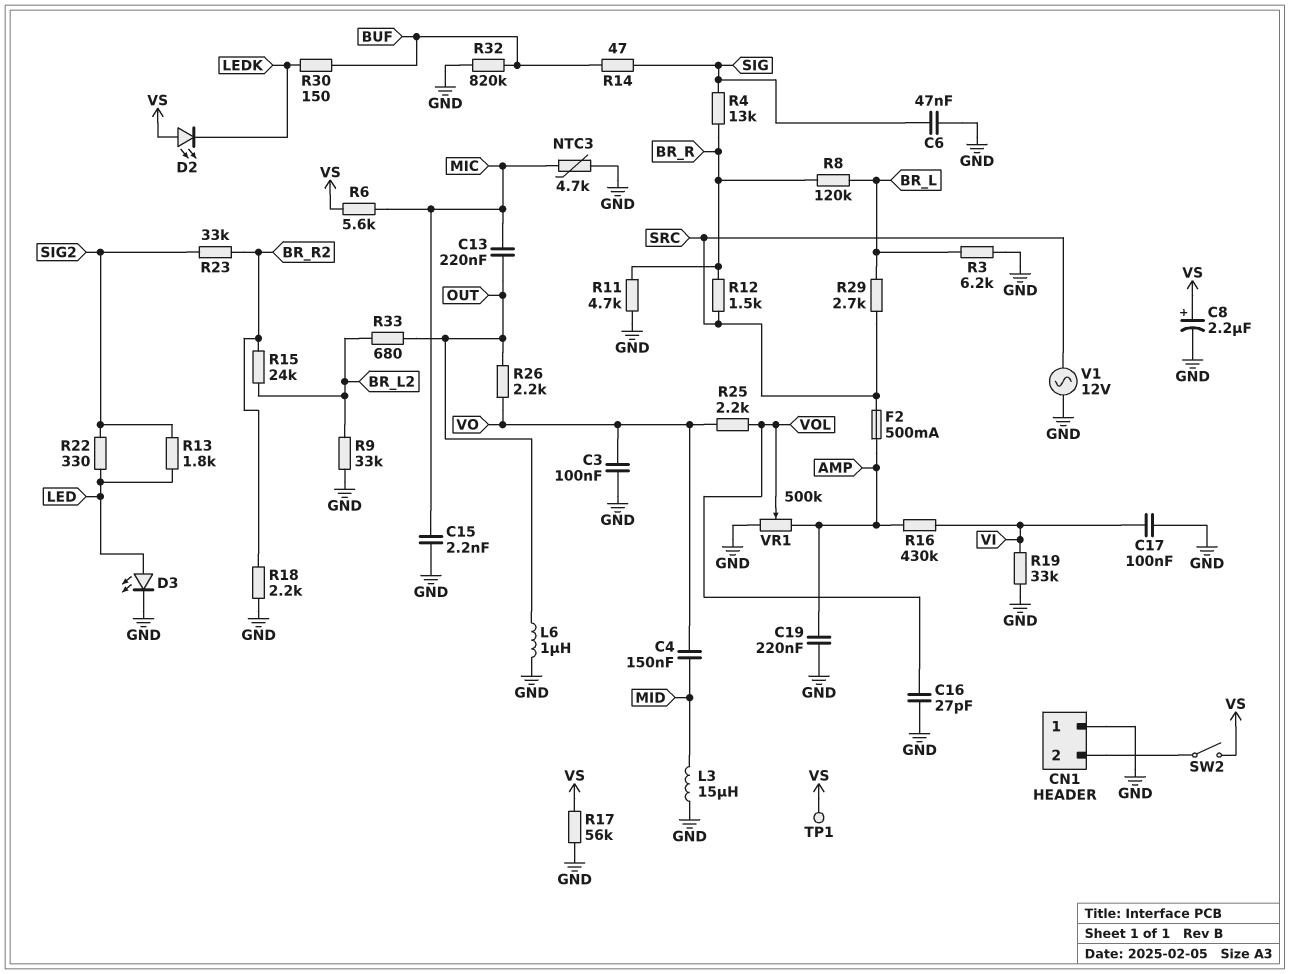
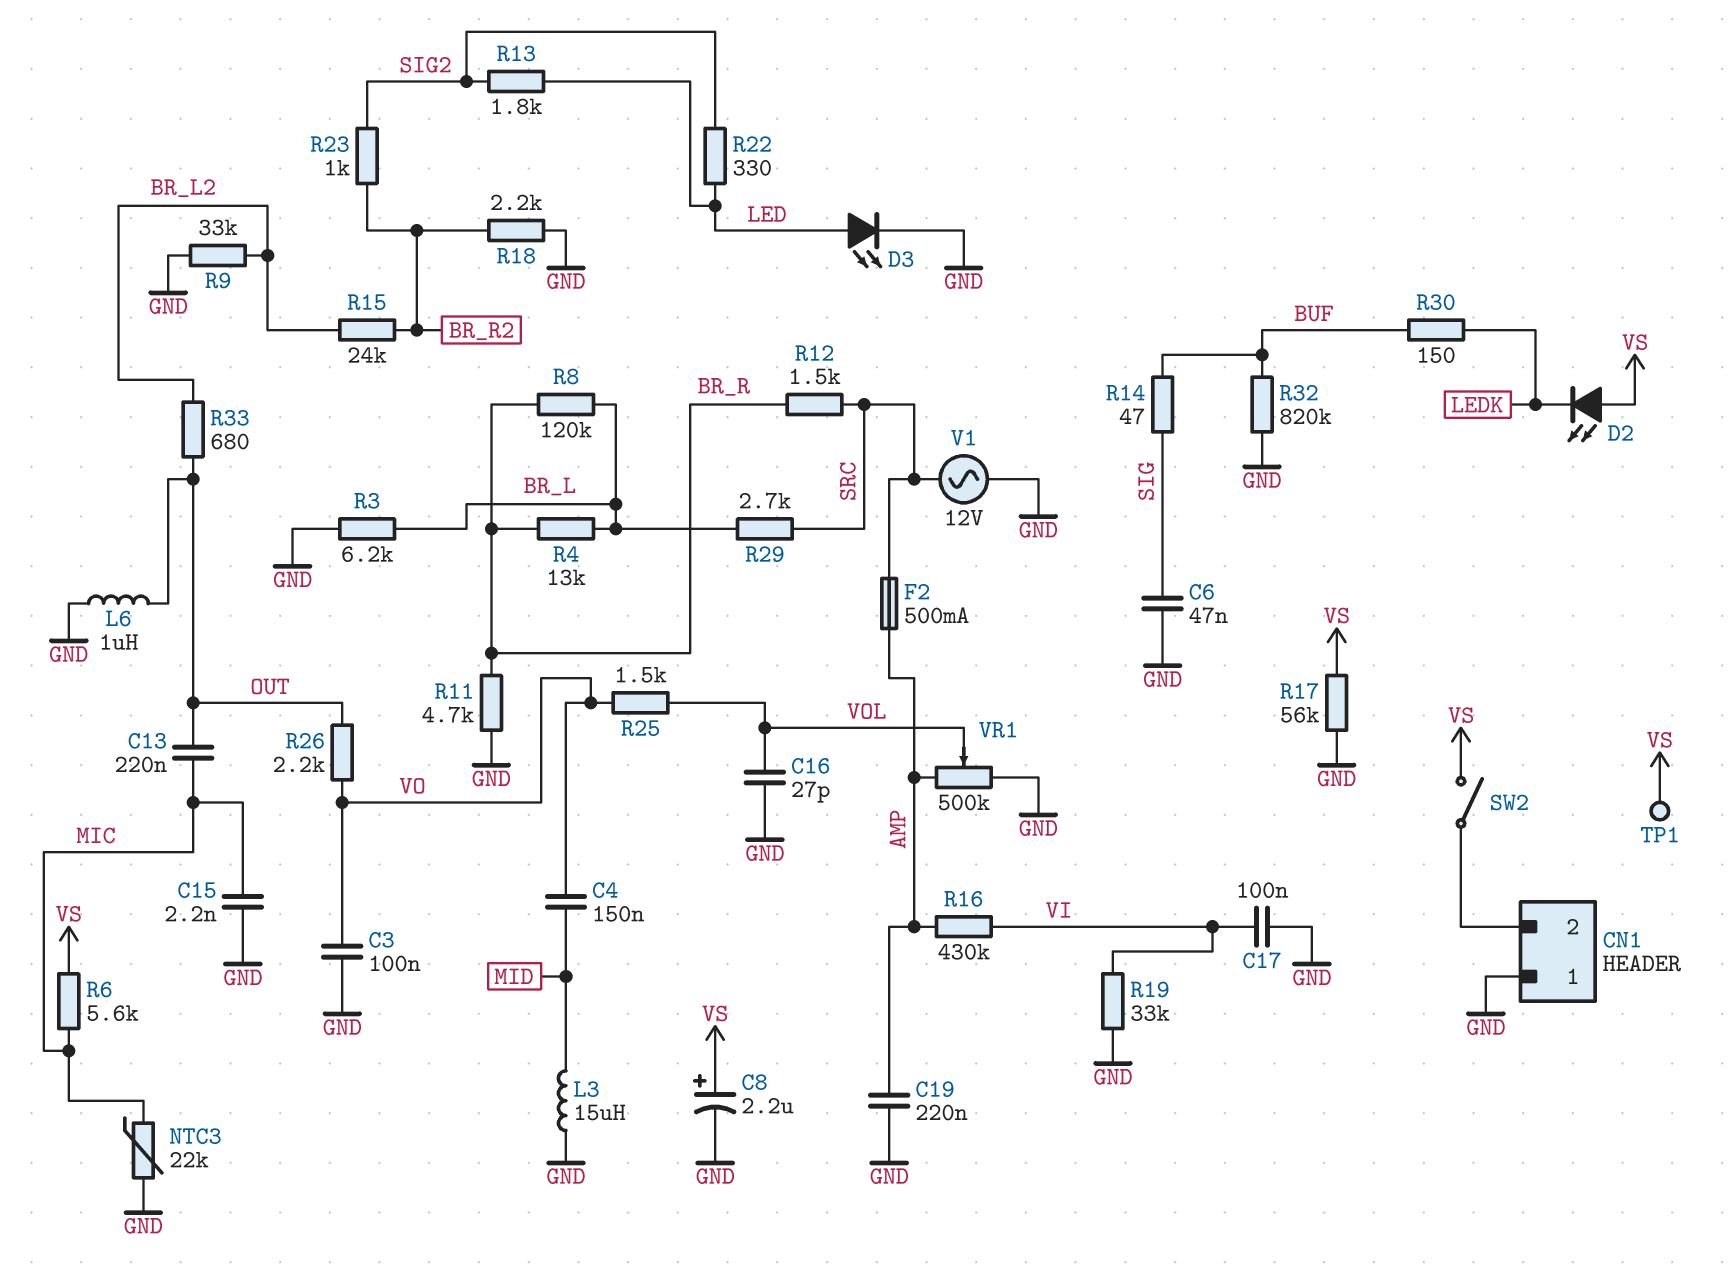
NTC3: 4.7k (GND, MIC) -> 22k (GND, MIC)
R4: 13k (BR_R, SIG) -> 13k (BR_L, BR_R)
R23: 33k (BR_R2, SIG2) -> 1k (BR_R2, SIG2)
R25: 2.2k (VO, VOL) -> 1.5k (VO, VOL)

